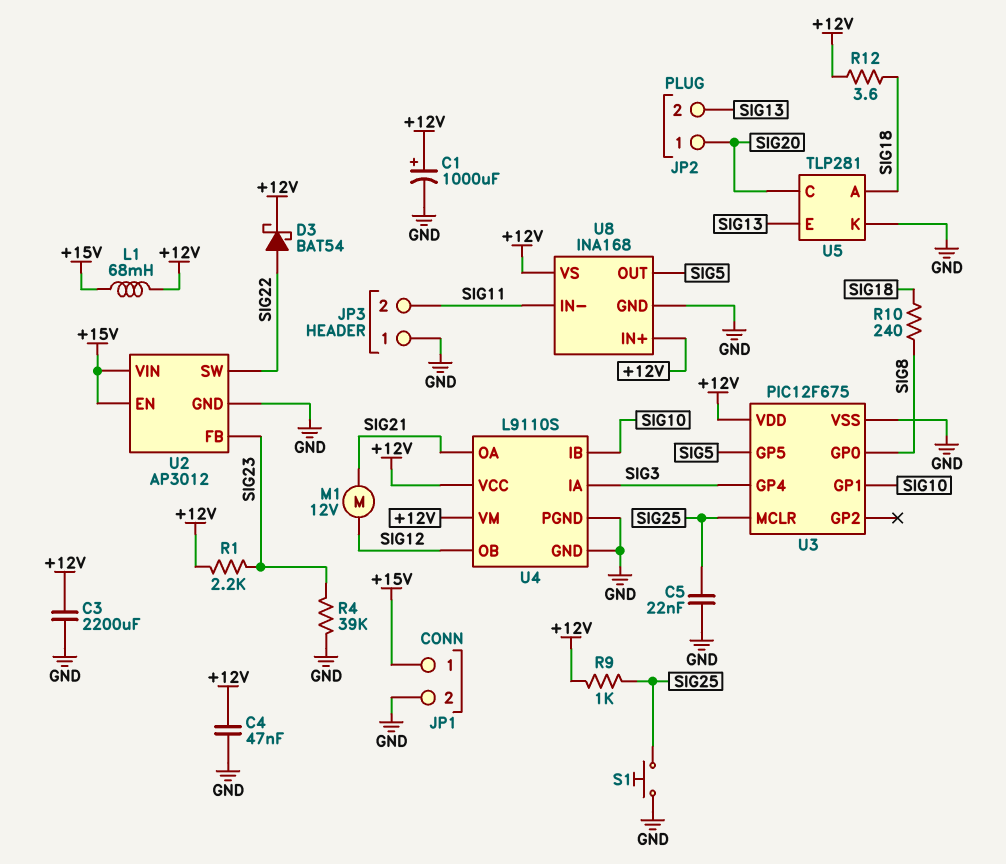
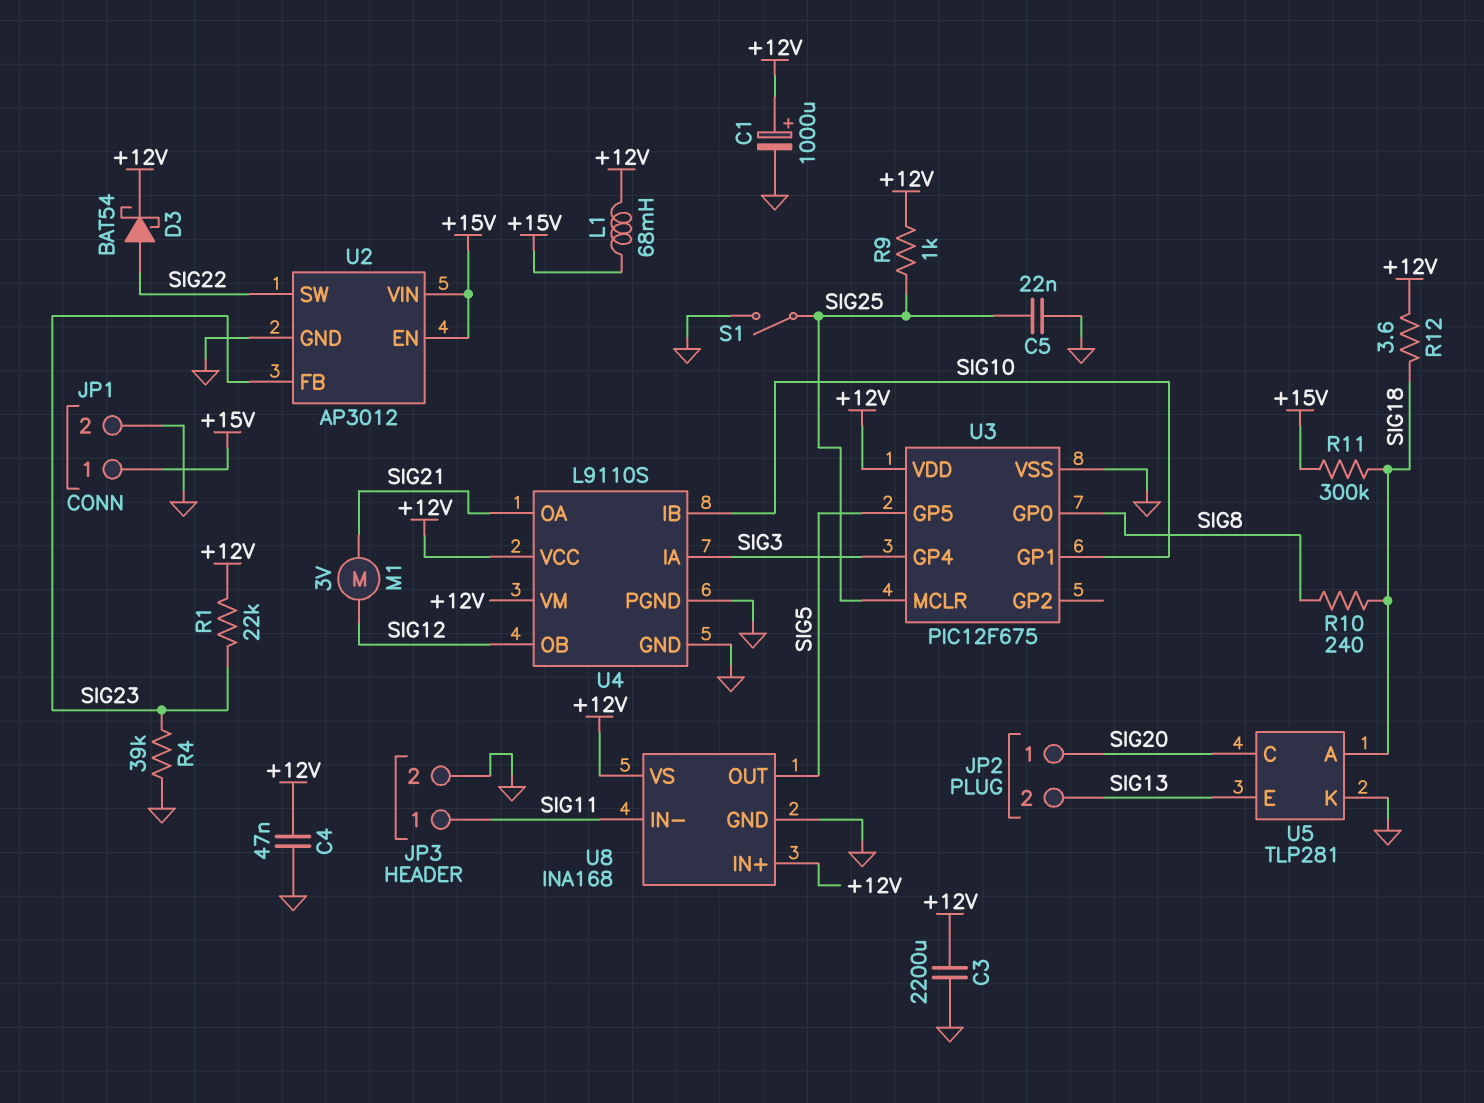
JP3 pin 1: GND -> SIG11
JP3 pin 2: SIG11 -> GND
M1: motor 12V (SIG12, SIG21) -> motor 3V (SIG12, SIG21)
R1: 2.2k (+12V, SIG23) -> 22k (+12V, SIG23)
R11: none -> 300k (+15V, SIG18)
S1: button (GND, SIG25) -> switch (GND, SIG25)

